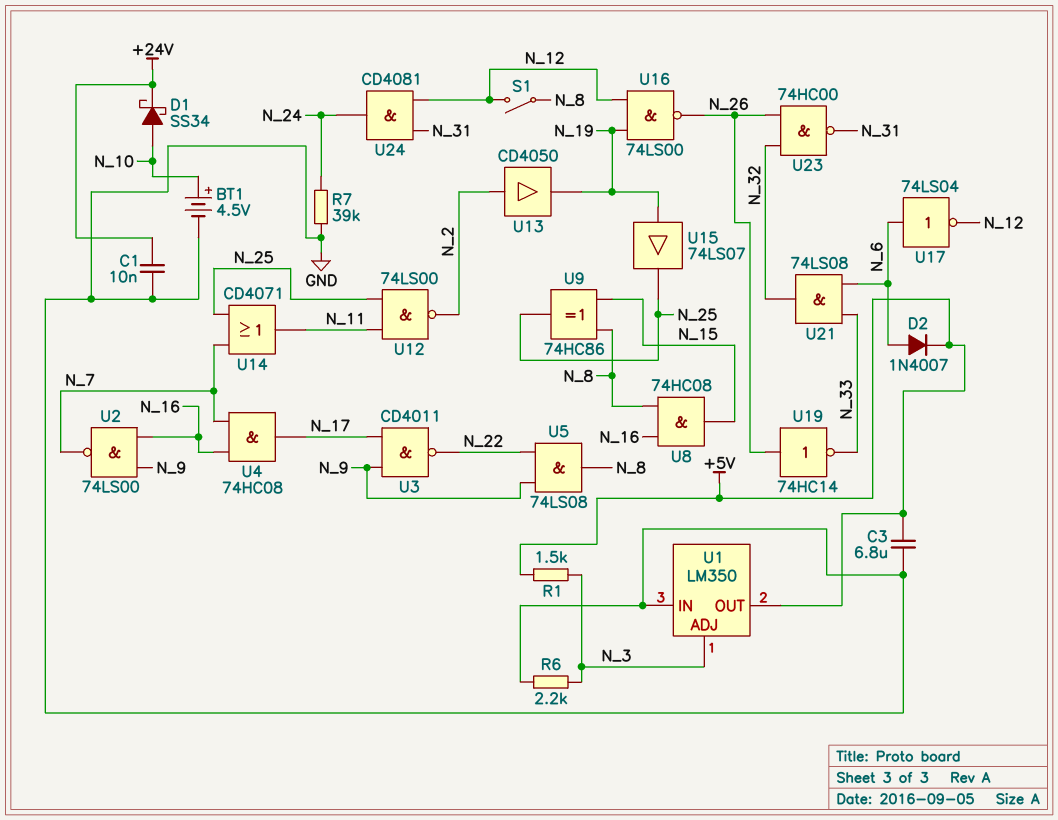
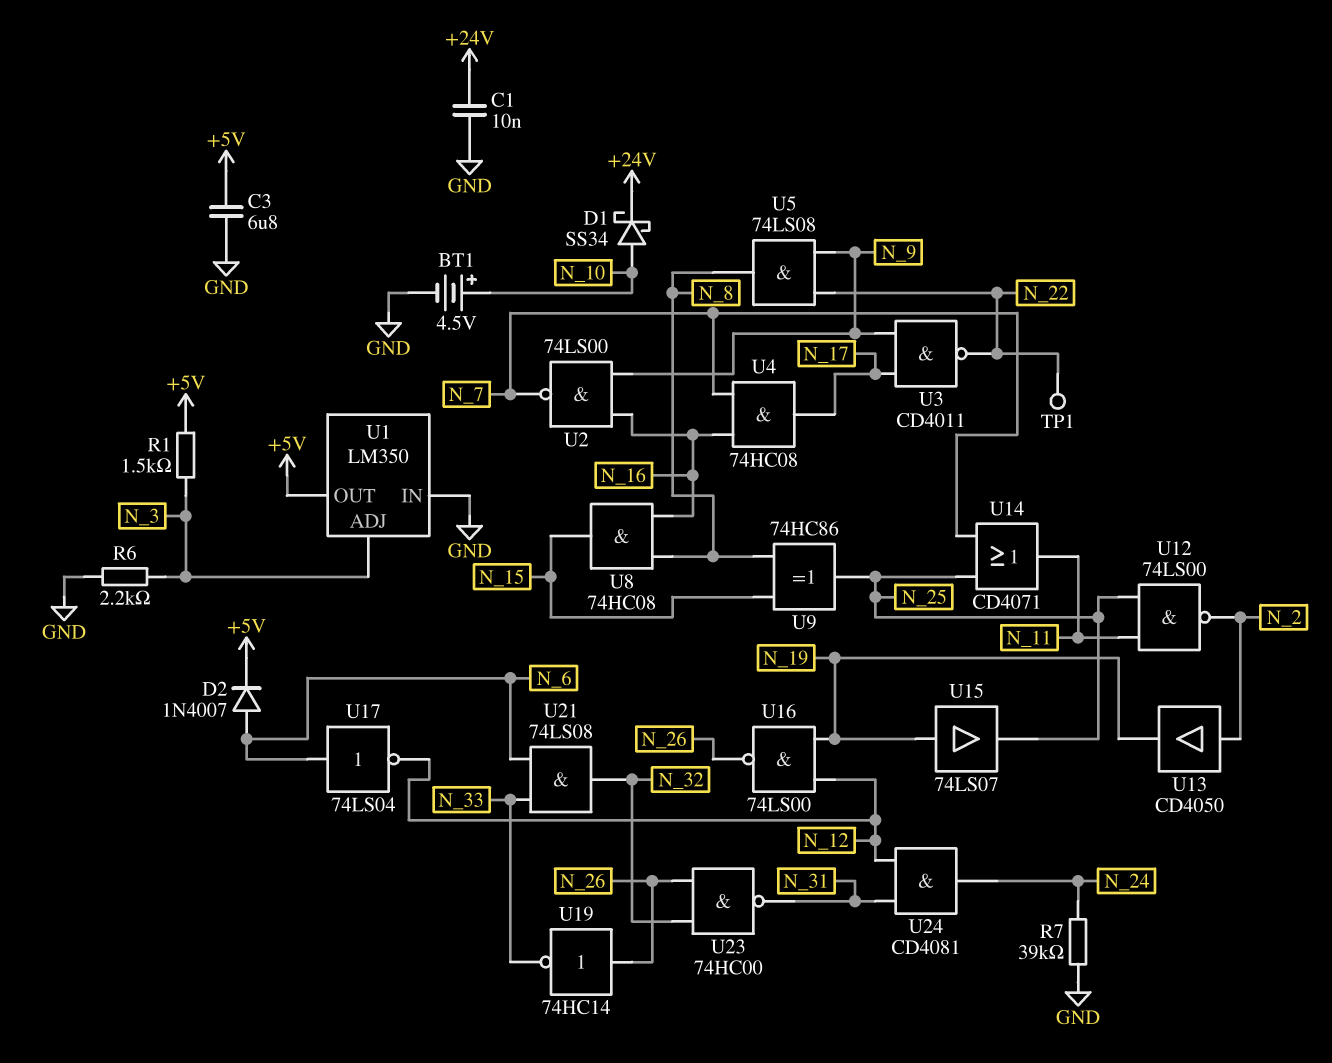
S1: switch (N_8, N_12) -> none
TP1: none -> test point (N_22)

